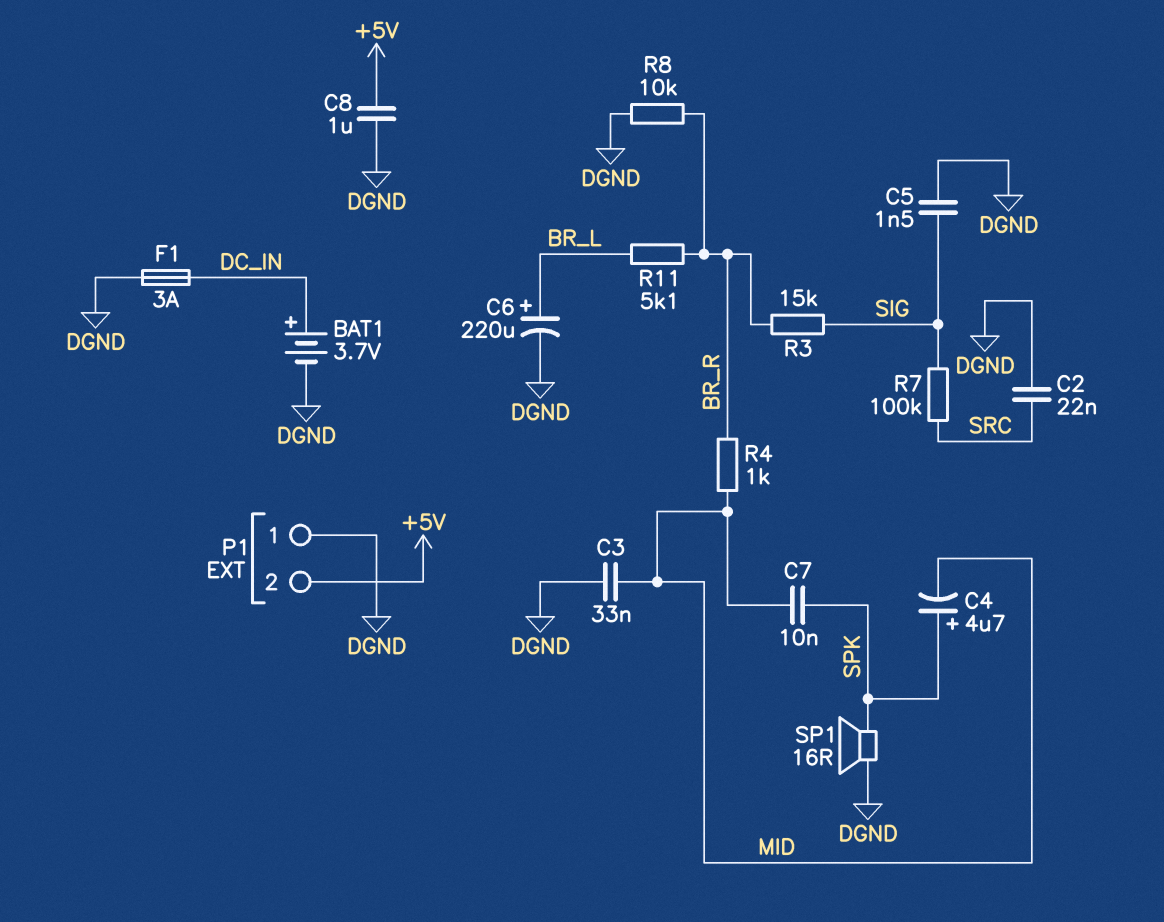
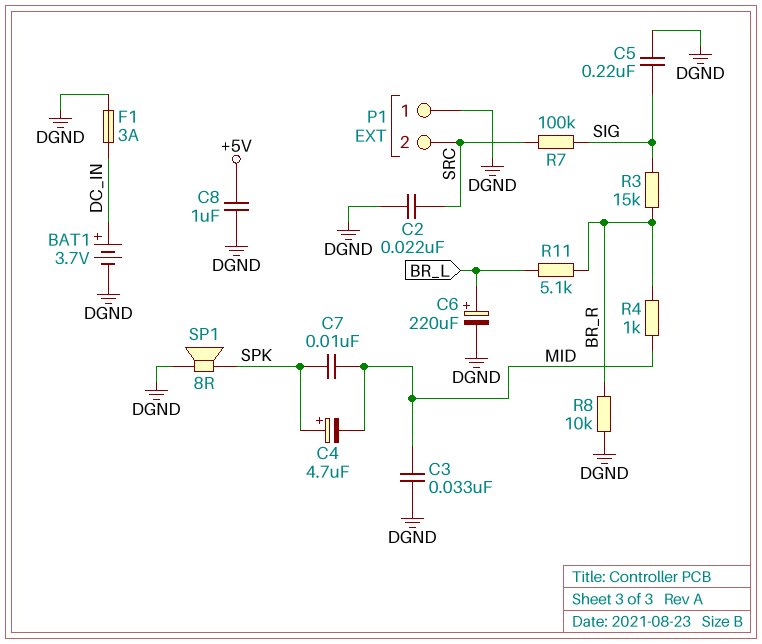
C5: 1.5nF (DGND, SIG) -> 220nF (DGND, SIG)
P1 pin 2: +5V -> SRC
SP1: speaker 16R (DGND, SPK) -> speaker 8R (DGND, SPK)

